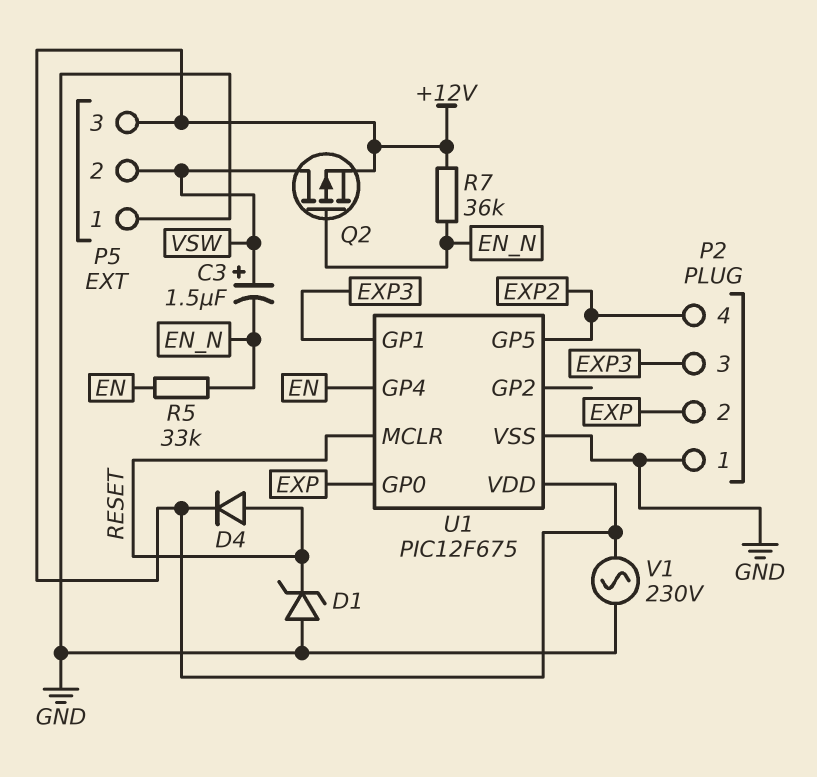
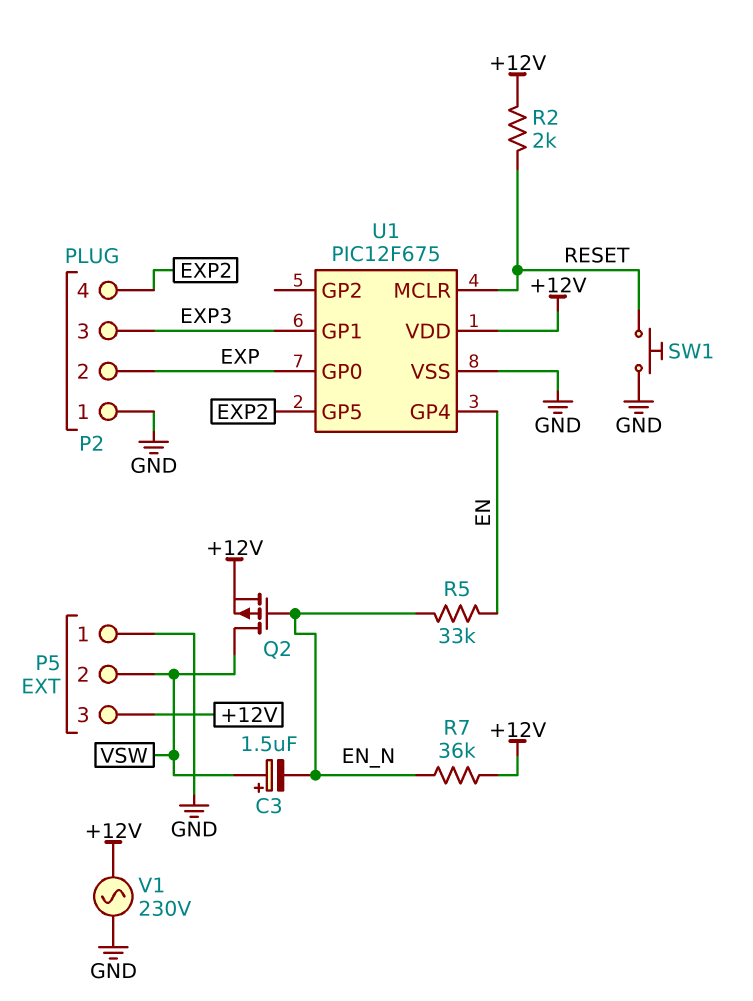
D1: zener (A GND, K RESET) -> none
D4: diode (A RESET, K +12V) -> none
R2: none -> 2k (+12V, RESET)
SW1: none -> button (GND, RESET)

